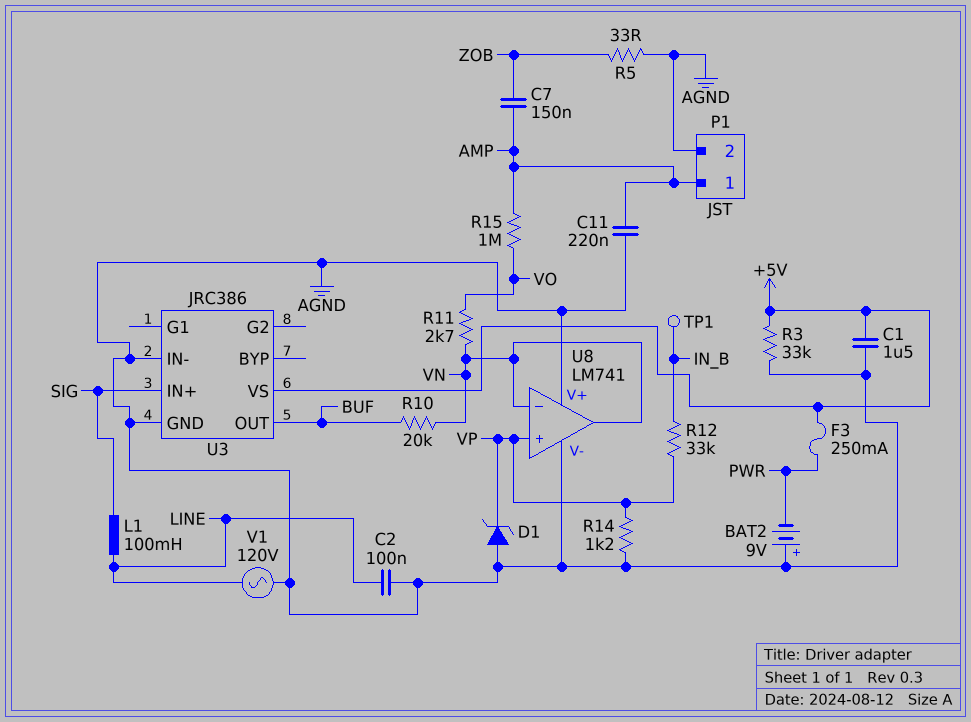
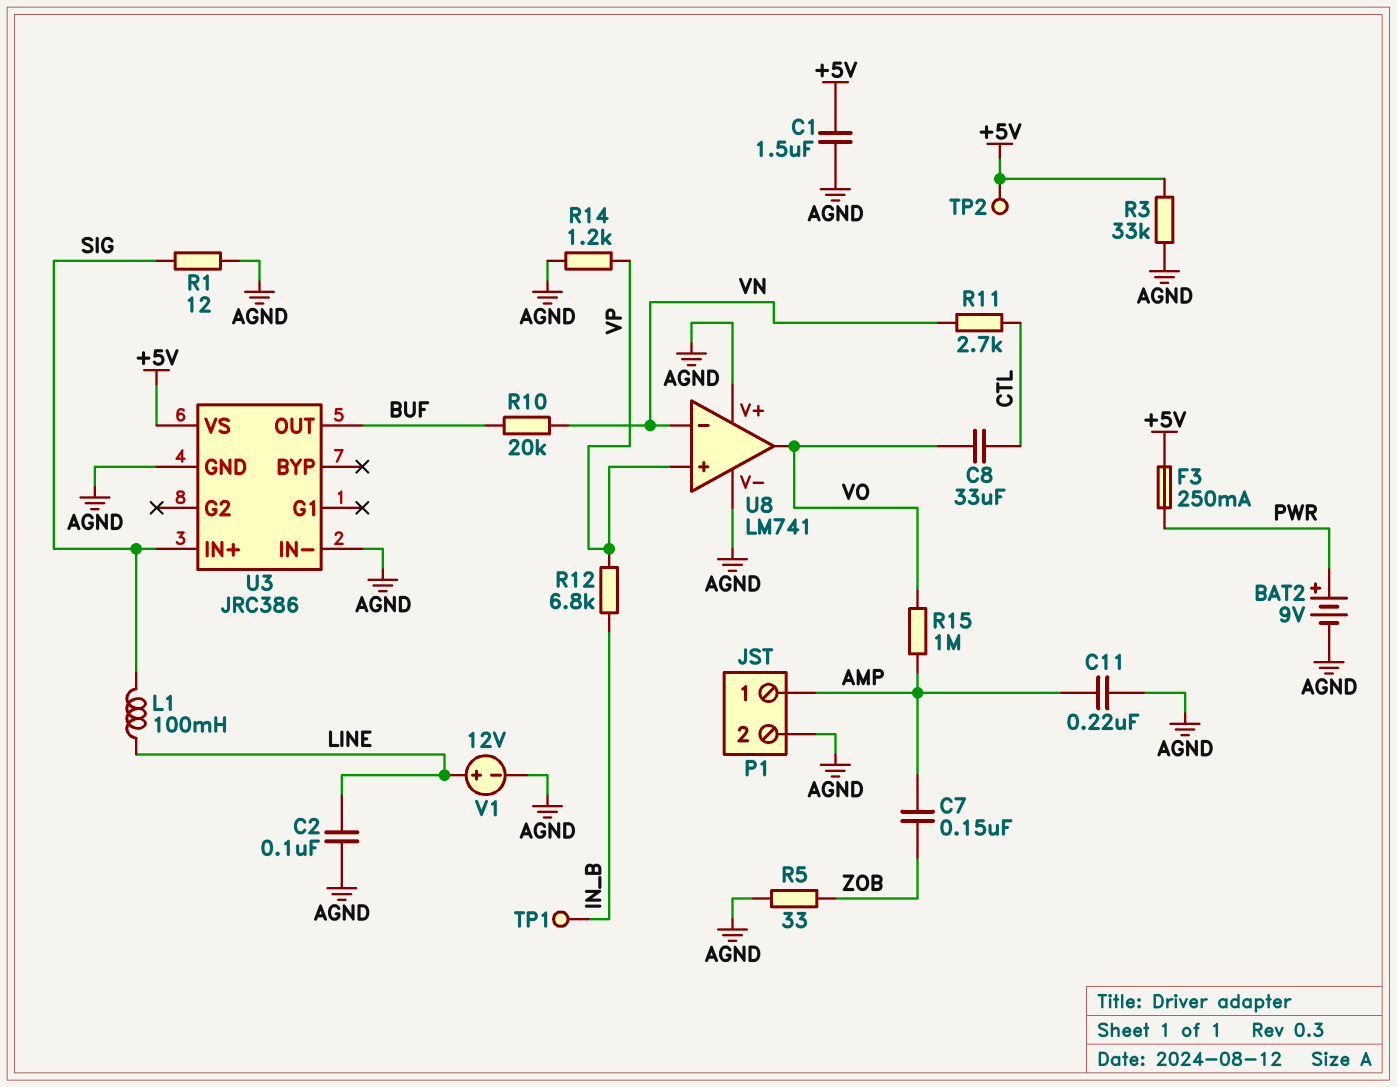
BAT2: 9V (plus AGND, minus PWR) -> 9V (plus PWR, minus AGND)
C8: none -> 33uF (CTL, VO)
D1: zener (A AGND, K VP) -> none
R1: none -> 12 (AGND, SIG)
R11: 2.7k (VN, VO) -> 2.7k (CTL, VN)
R12: 33k (IN_B, VP) -> 6.8k (IN_B, VP)
TP2: none -> test point (+5V)
U8 pin out: VN -> VO
V1: AC 120V (AGND, LINE) -> 12V (plus LINE, minus AGND)

